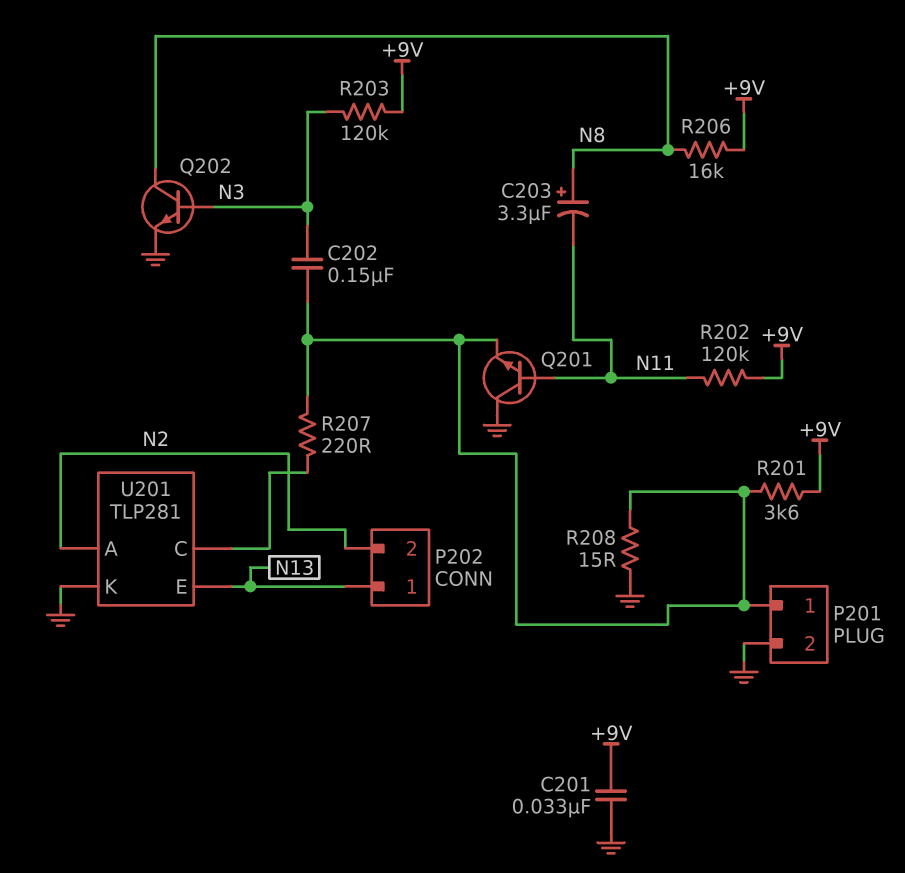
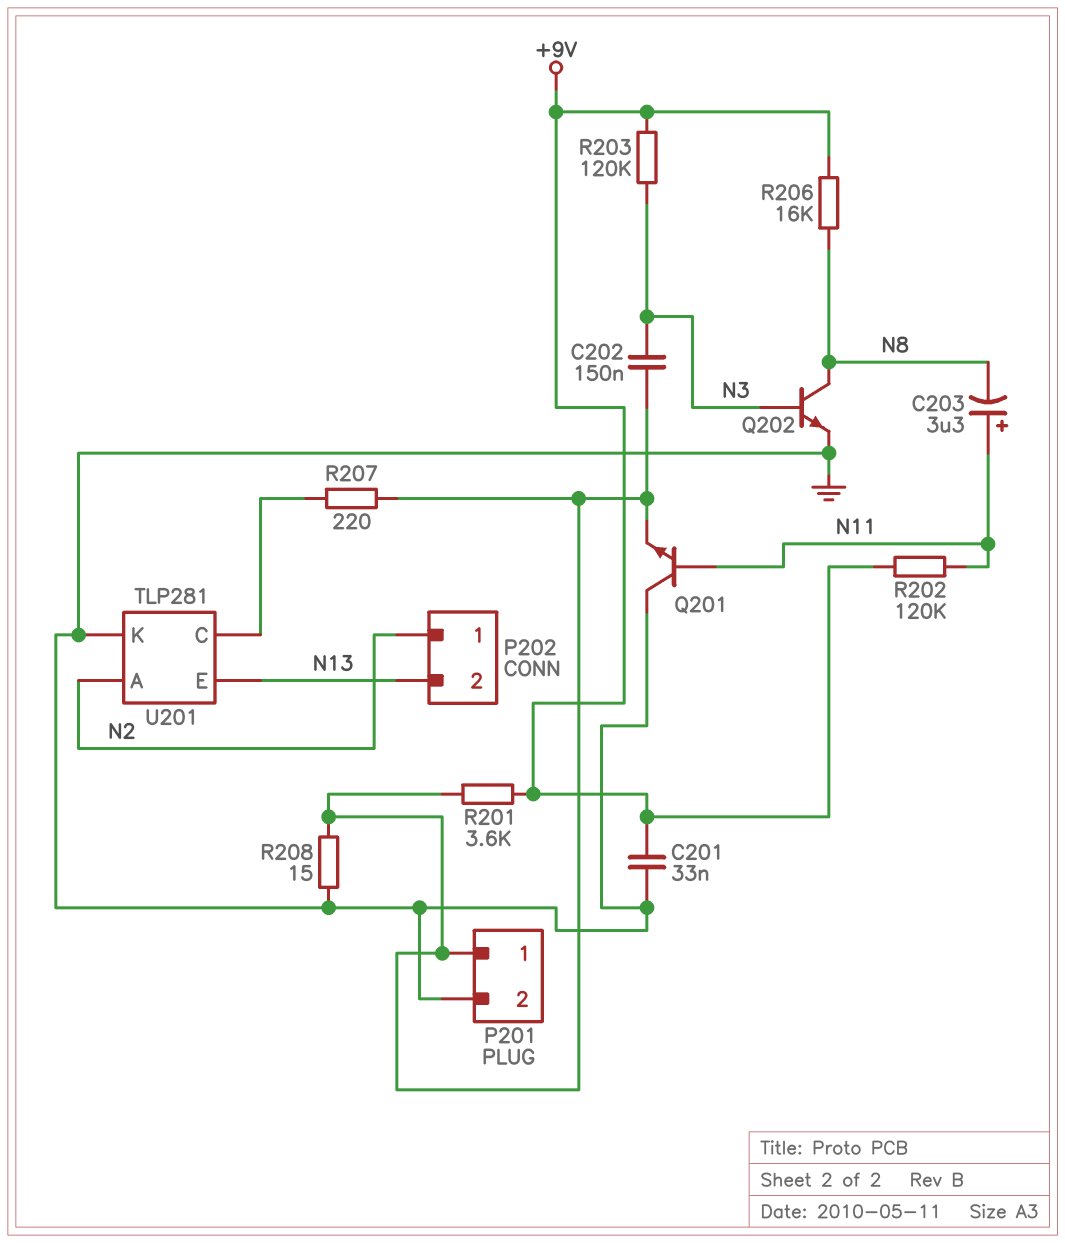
C203: 3.3uF (plus N8, minus N11) -> 3.3uF (plus N11, minus N8)
P202 pin 1: N13 -> N2
P202 pin 2: N2 -> N13

